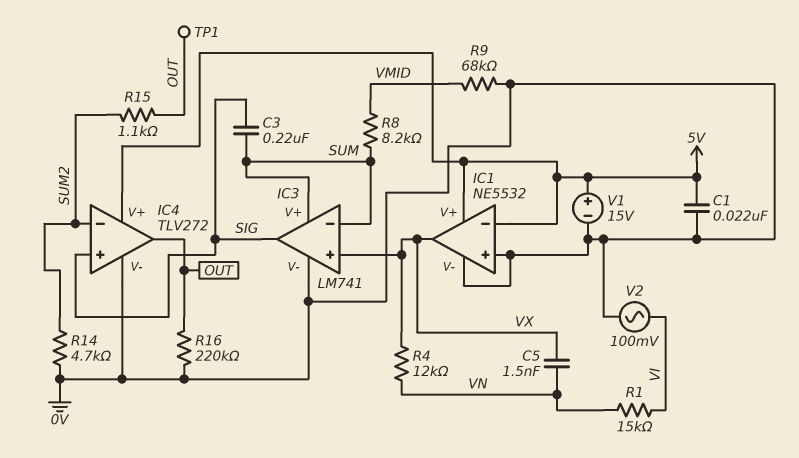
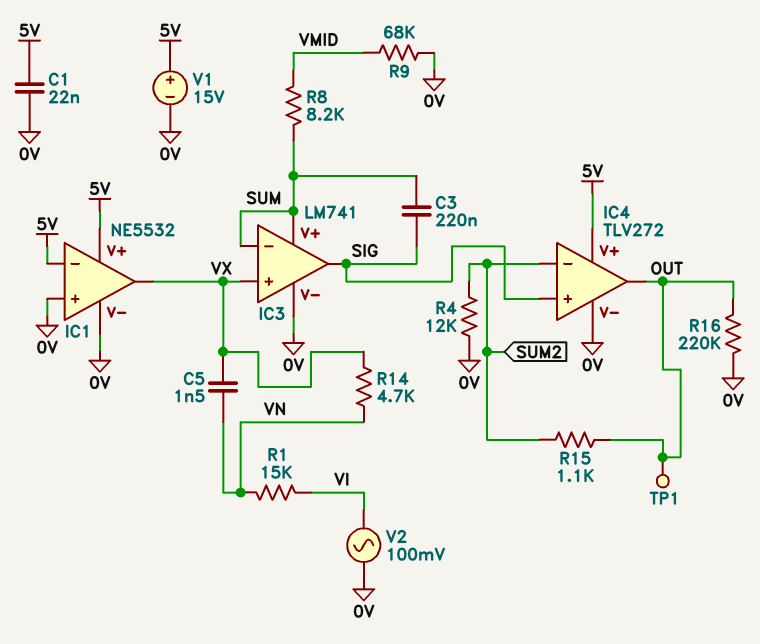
R4: 12k (VN, VX) -> 12k (0V, SUM2)
R14: 4.7k (0V, SUM2) -> 4.7k (VN, VX)

